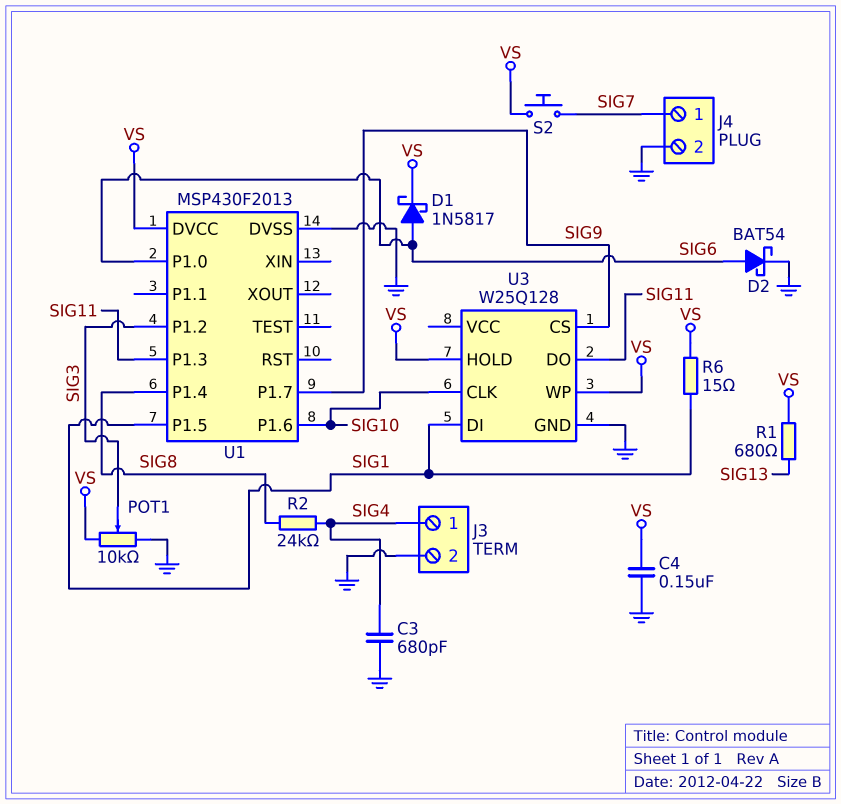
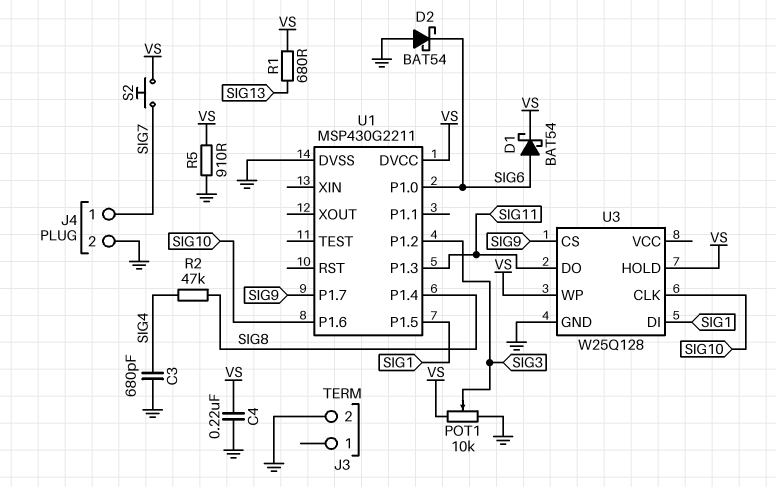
C4: 150nF (GND, VS) -> 220nF (GND, VS)
D1: schottky 1N5817 (A SIG6, K VS) -> schottky BAT54 (A SIG6, K VS)
D2: schottky BAT54 (A SIG6, K GND) -> schottky BAT54 (A GND, K SIG6)
J3 pin 1: SIG4 -> none
R2: 24k (SIG4, SIG8) -> 47k (SIG4, SIG8)
R5: none -> 910 (GND, VS)
R6: 15 (SIG1, VS) -> none
U1: MSP430F2013 -> MSP430G2211

